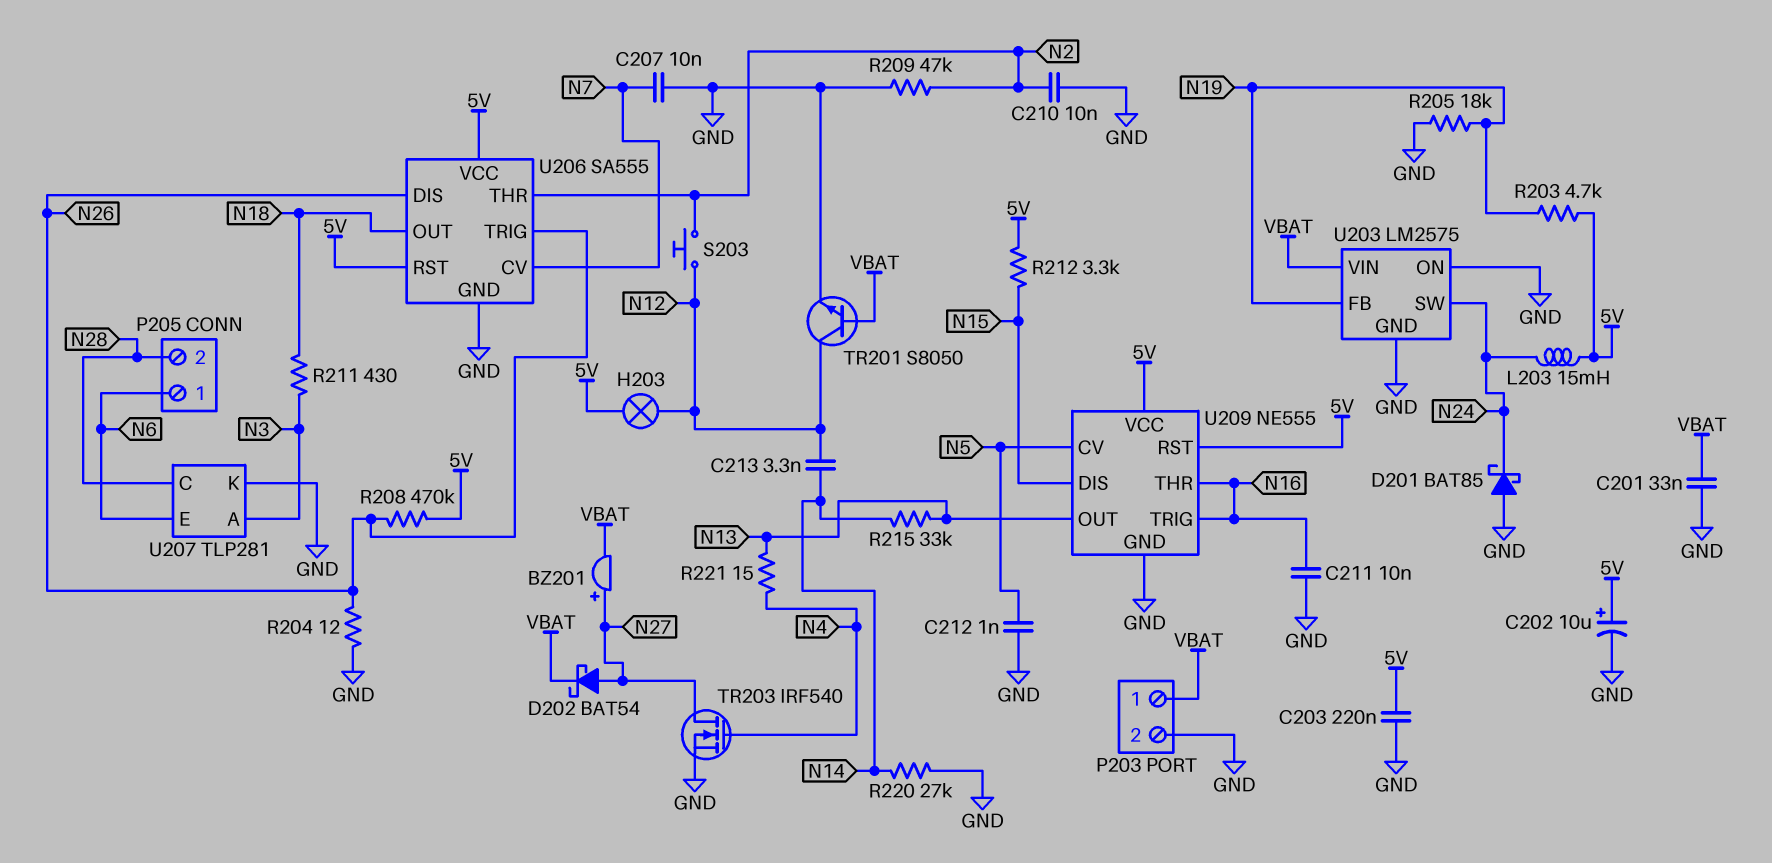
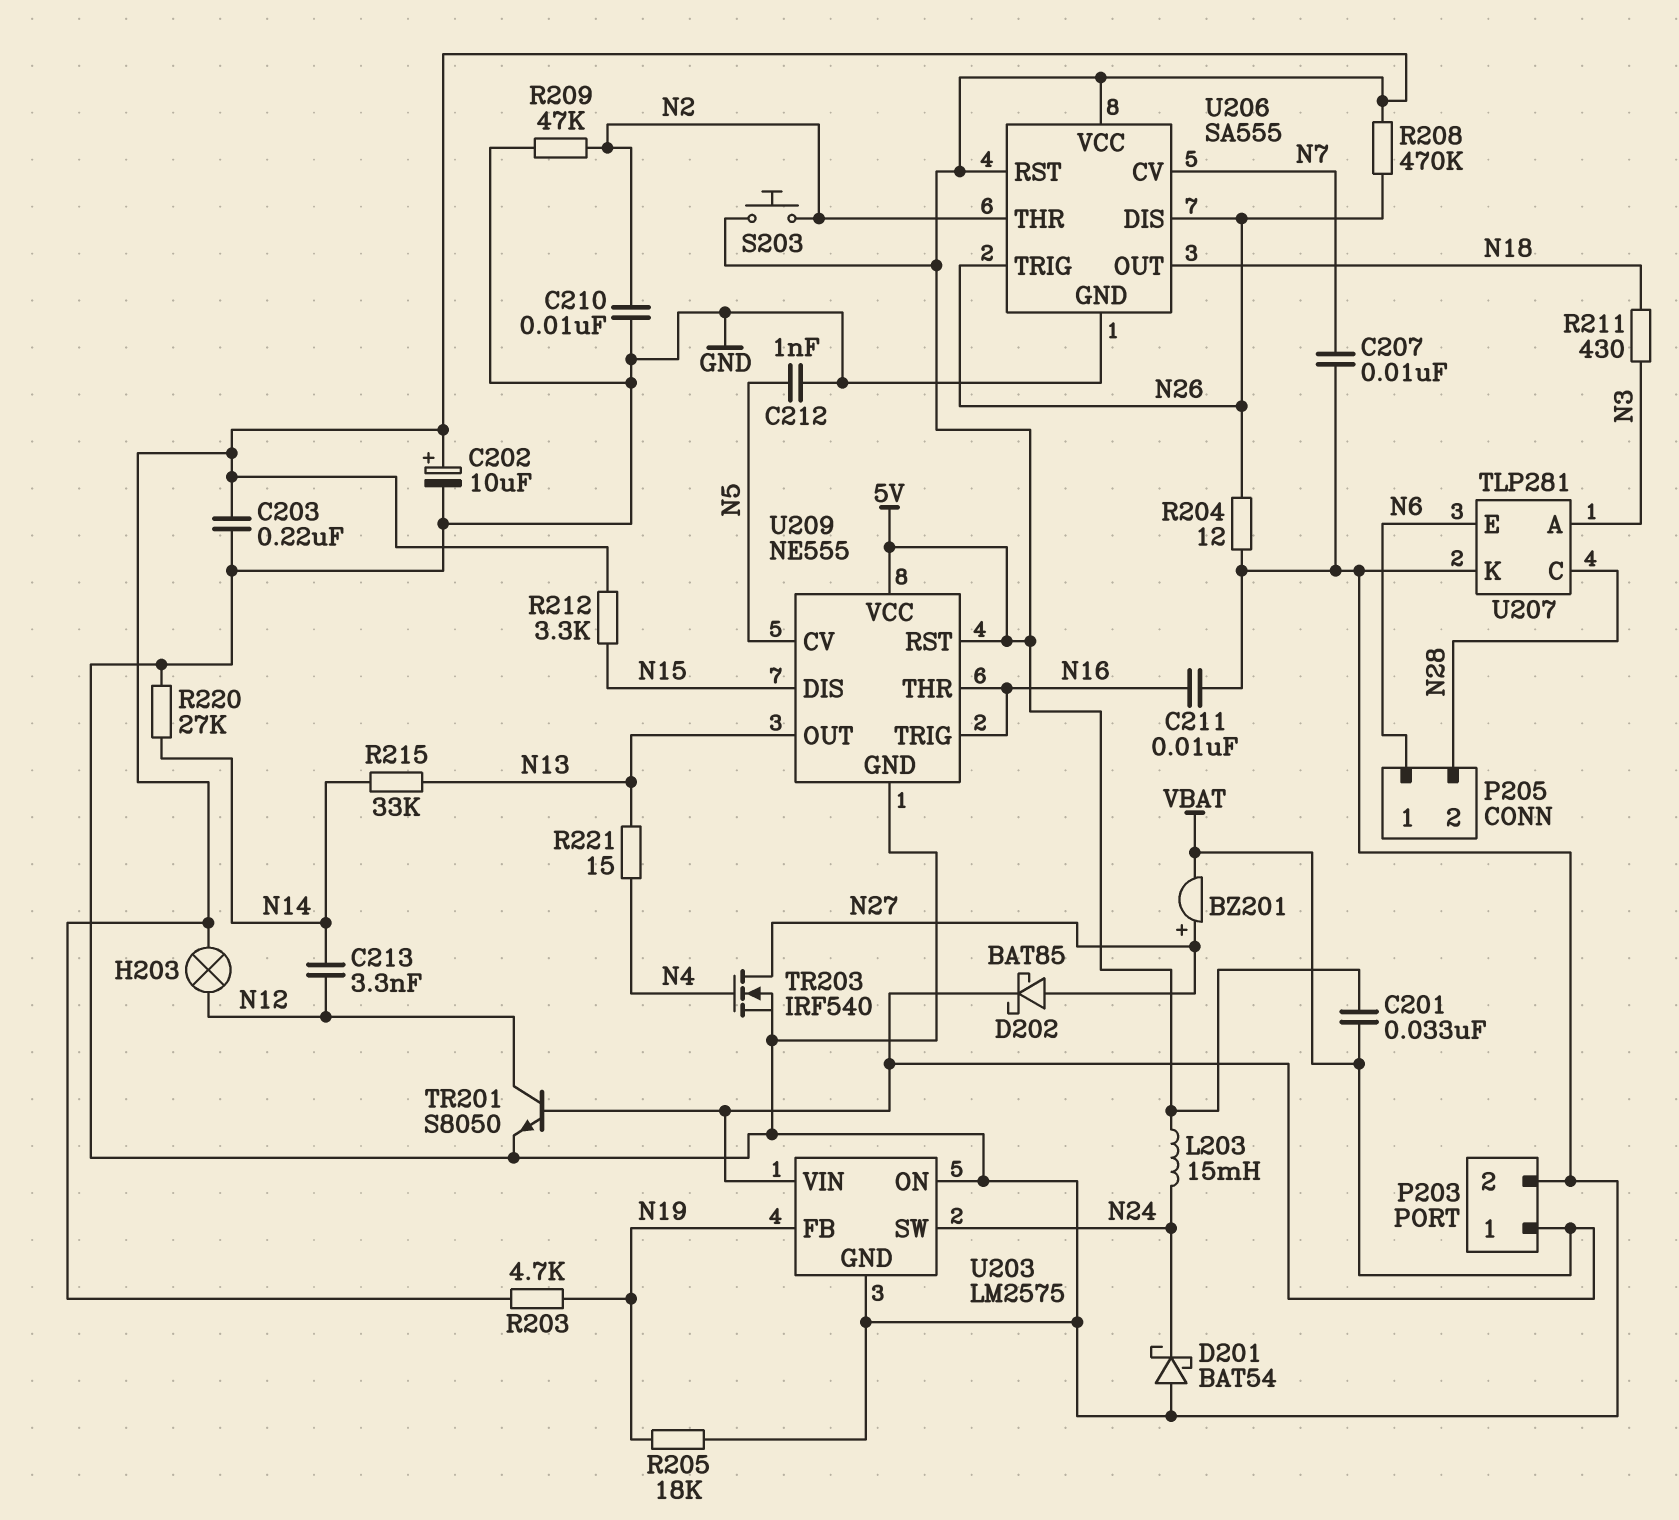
C201: 33nF (GND, VBAT) -> 33nF (5V, VBAT)
D201: schottky BAT85 (A GND, K N24) -> schottky BAT54 (A GND, K N24)
D202: schottky BAT54 (A N27, K VBAT) -> schottky BAT85 (A N27, K VBAT)
S203: button (N2, N12) -> button (5V, N2)

